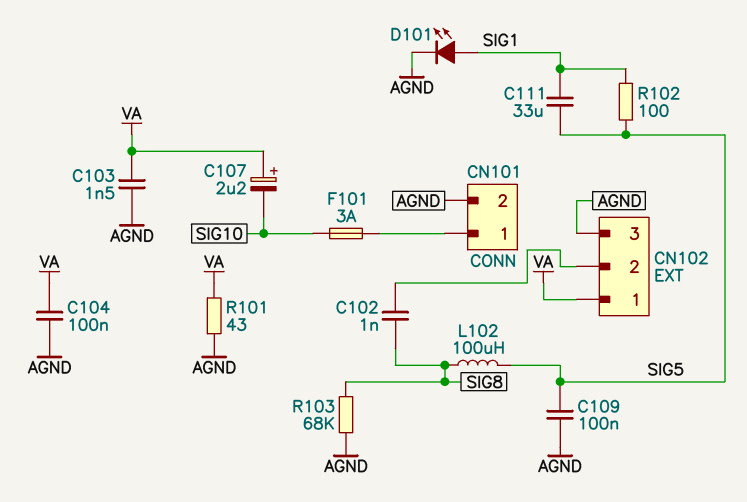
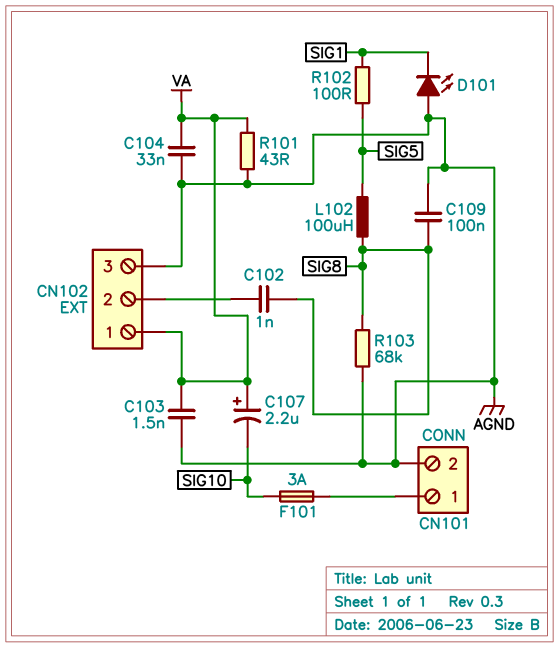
C104: 100nF (AGND, VA) -> 33nF (AGND, VA)
C109: 100nF (AGND, SIG5) -> 100nF (AGND, SIG8)
C111: 33uF (SIG1, SIG5) -> none
D101: LED (A SIG1, K AGND) -> LED (A AGND, K SIG1)

